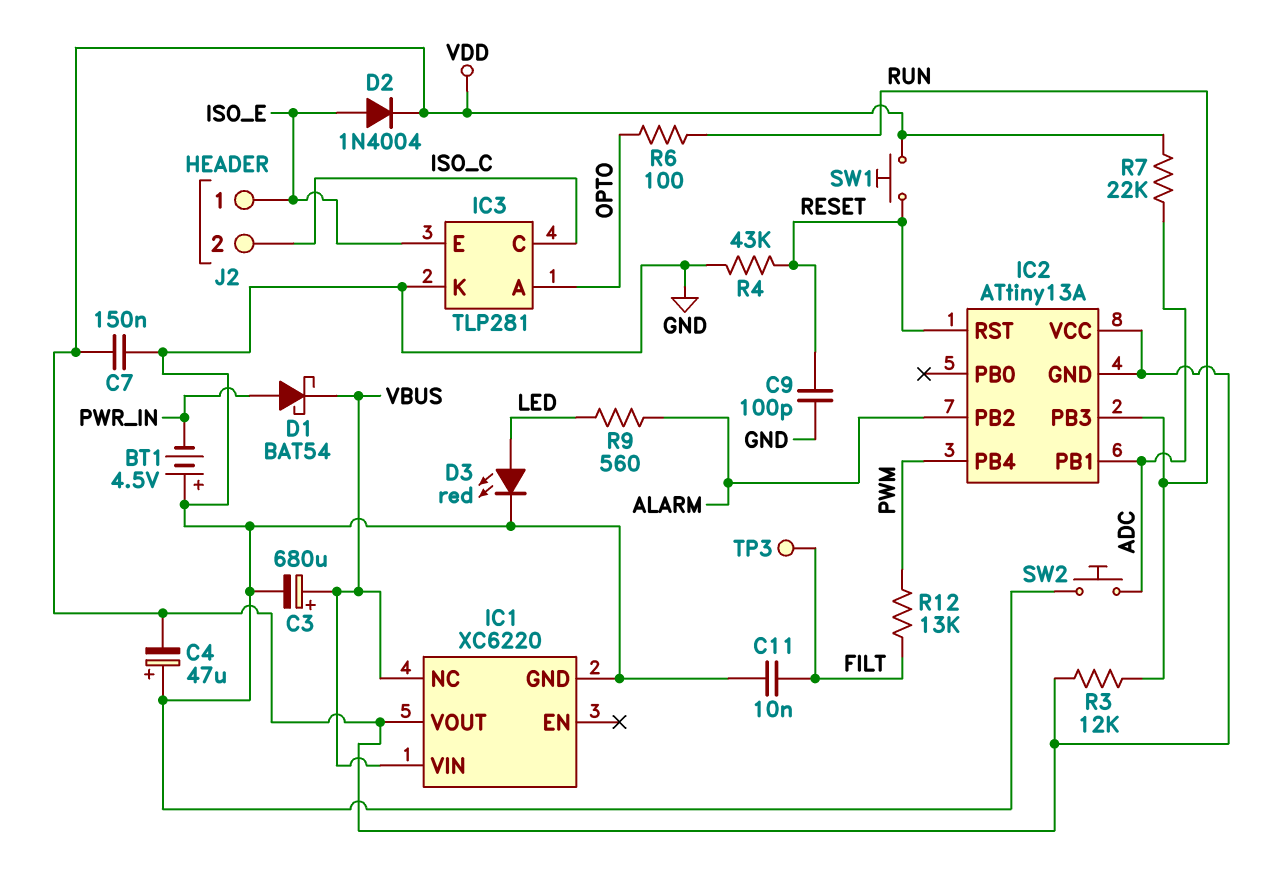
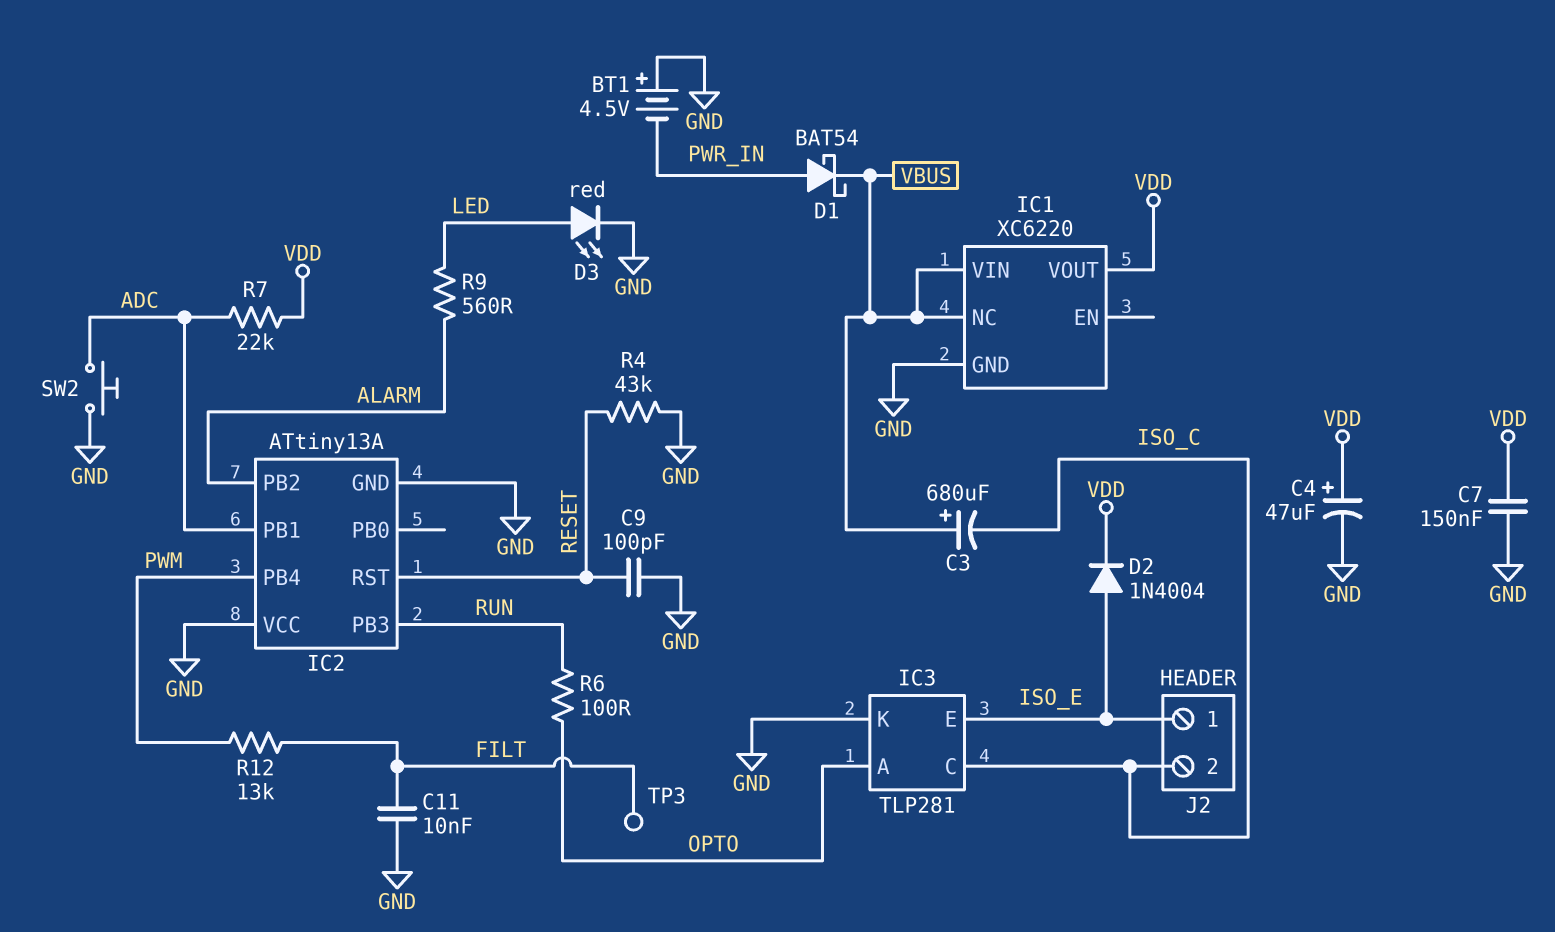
C3: 680uF (plus VBUS, minus GND) -> 680uF (plus VBUS, minus ISO_C)
C4: 47uF (plus GND, minus VDD) -> 47uF (plus VDD, minus GND)
IC2 pin GND: VDD -> GND
IC2 pin VCC: VDD -> GND
R3: 12k (RUN, VDD) -> none
SW1: button (RESET, VDD) -> none

